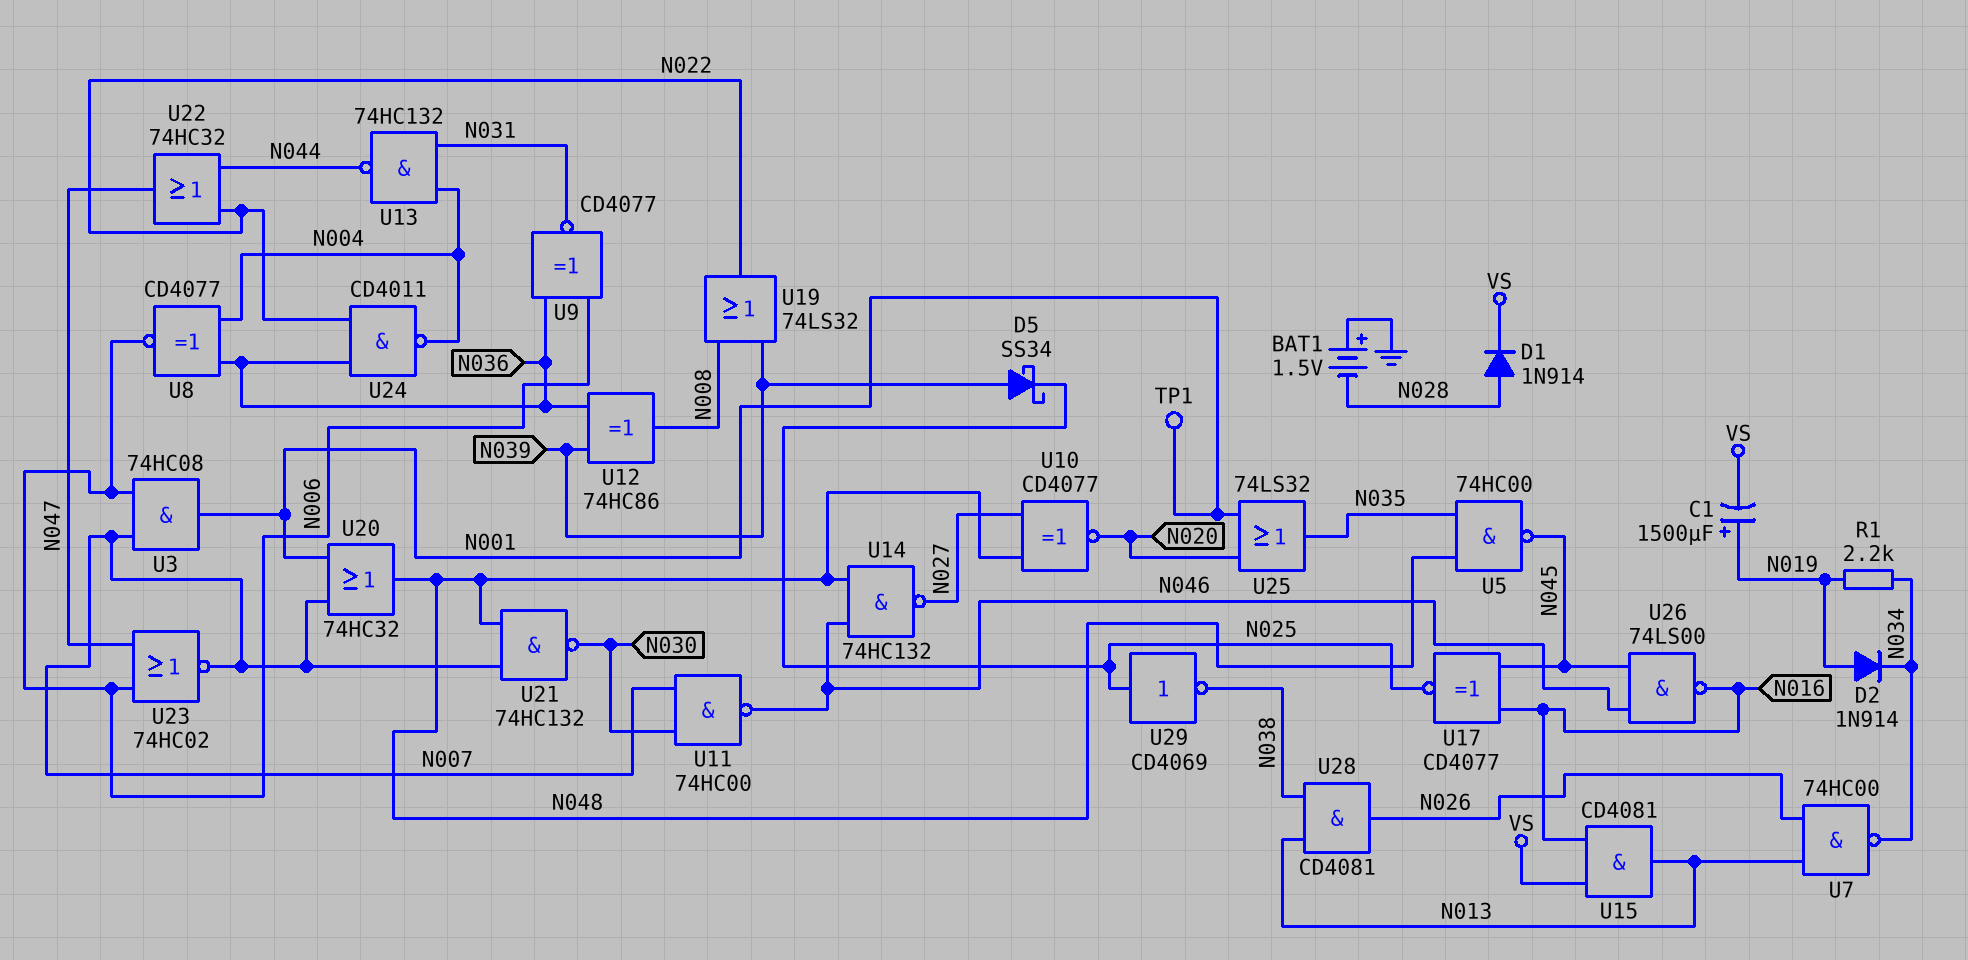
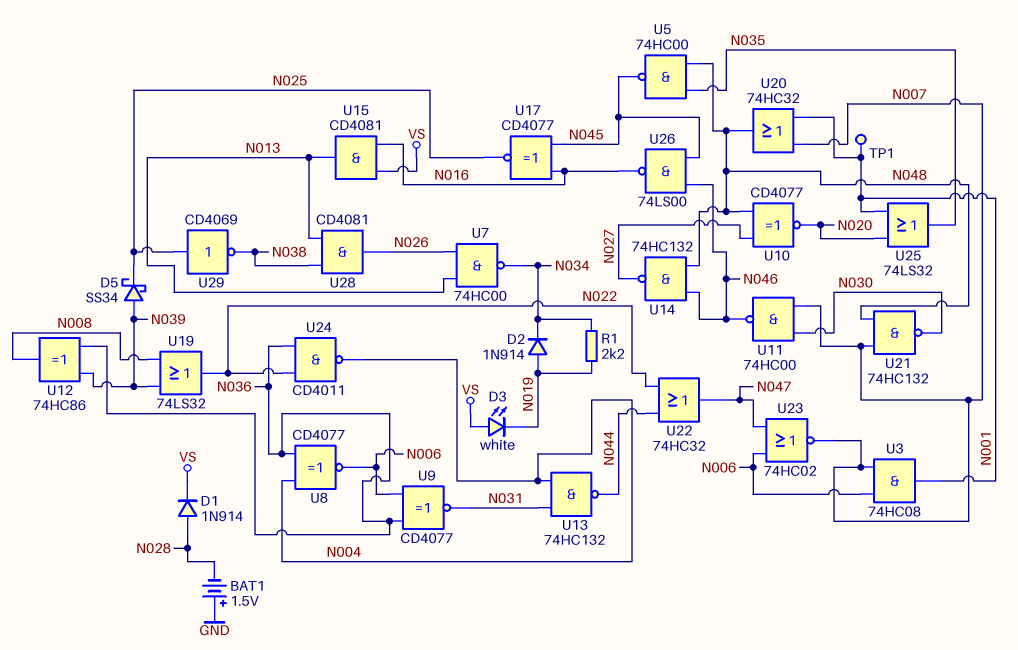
C1: 1500uF (plus N019, minus VS) -> none
D3: none -> LED white (A VS, K N019)

